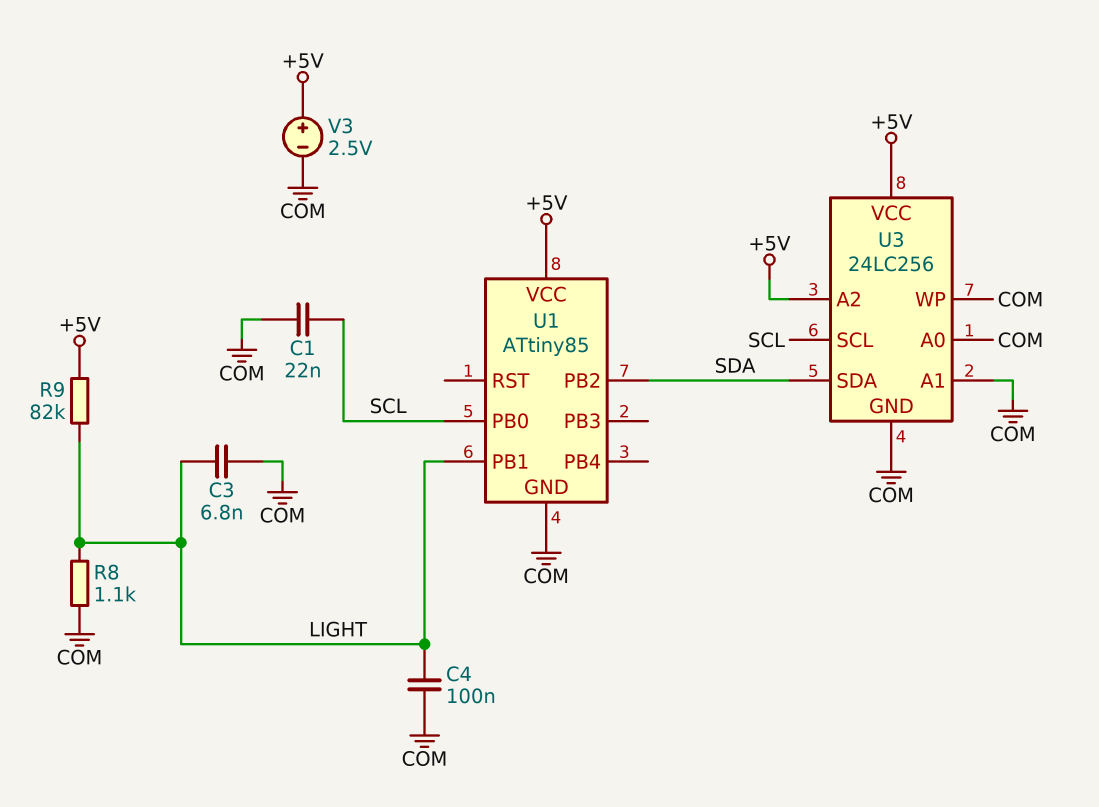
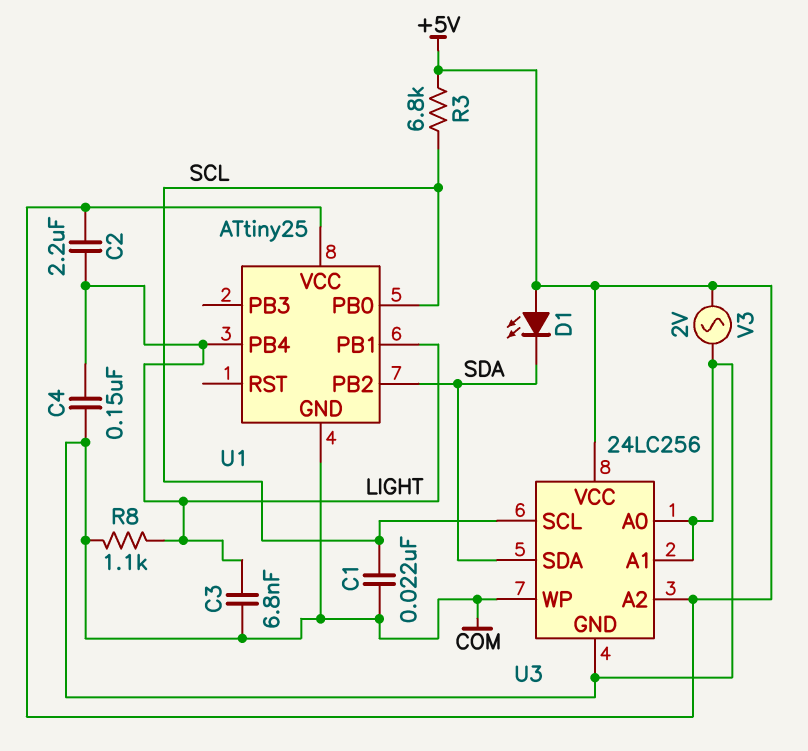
C2: none -> 2.2uF (+5V, LIGHT)
C4: 100nF (COM, LIGHT) -> 150nF (COM, LIGHT)
D1: none -> LED (A +5V, K SDA)
R3: none -> 6.8k (+5V, SCL)
R9: 82k (+5V, LIGHT) -> none
U1: ATtiny85 -> ATtiny25
U1 pin PB4: none -> LIGHT
V3: 2.5V (plus +5V, minus COM) -> AC 2V (+5V, COM)

